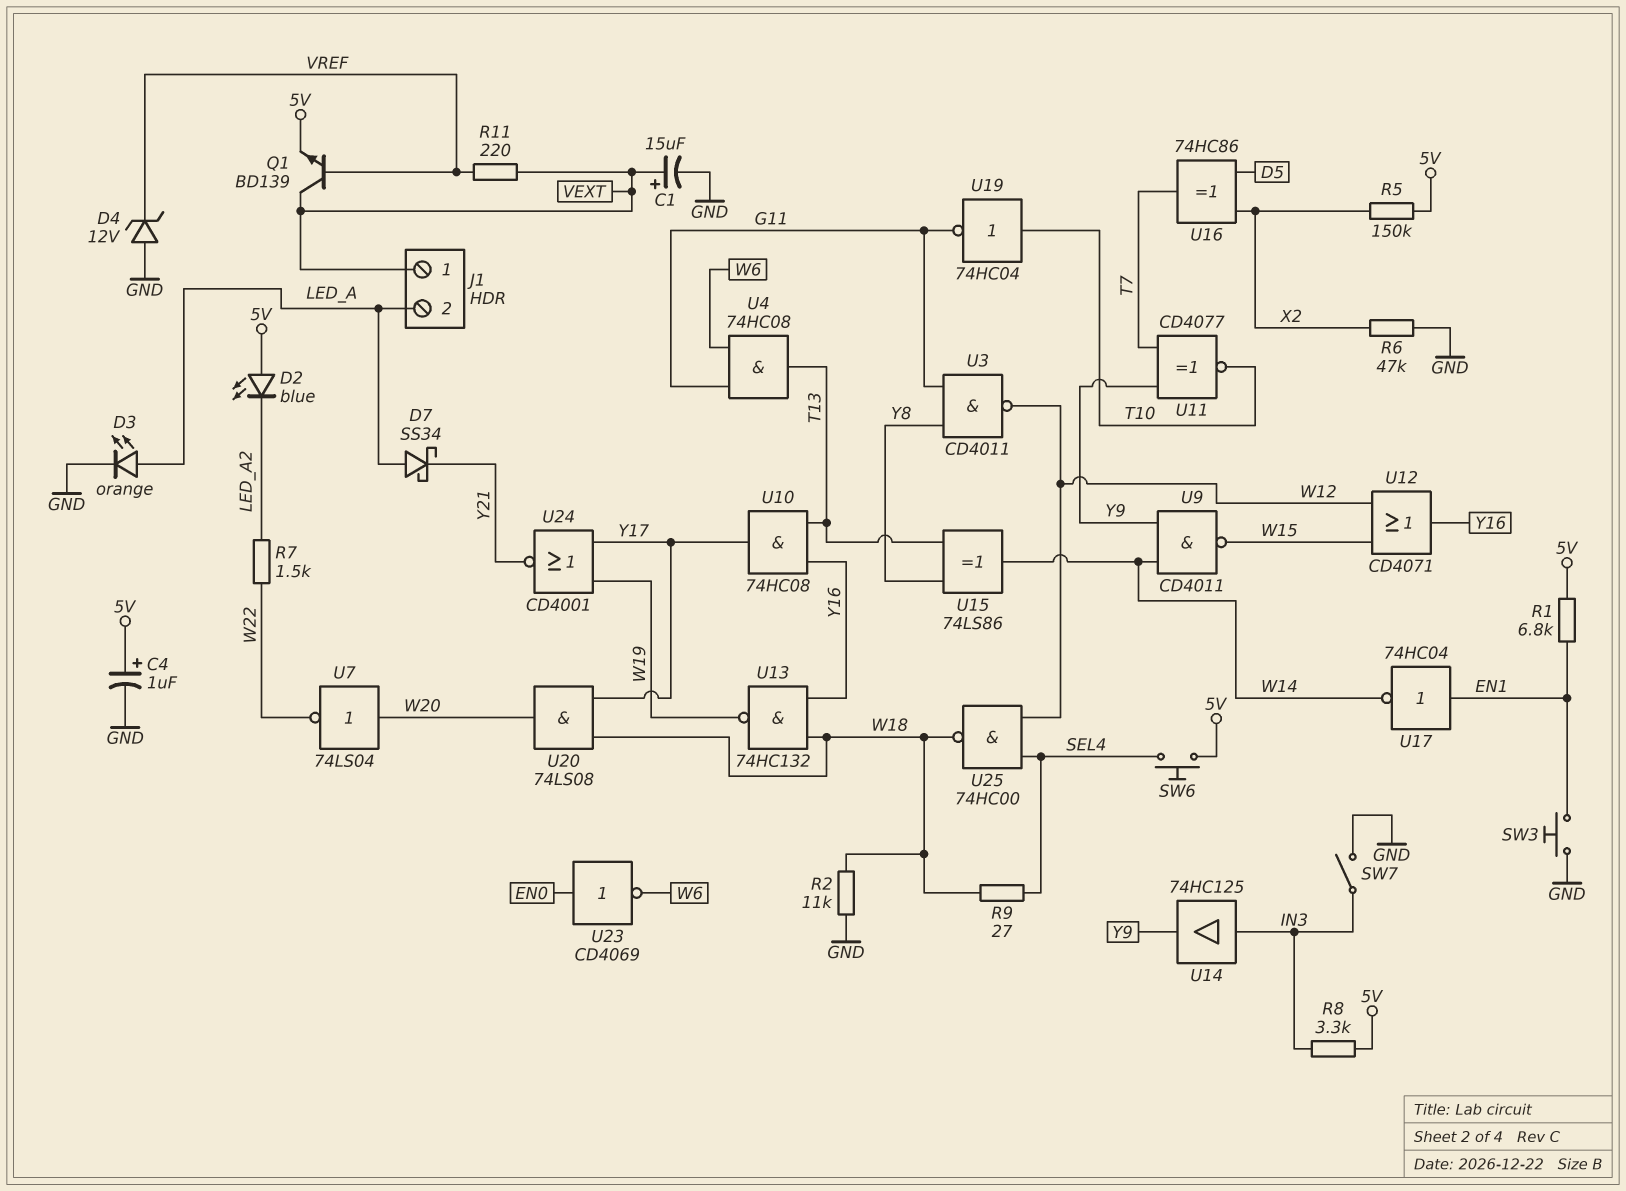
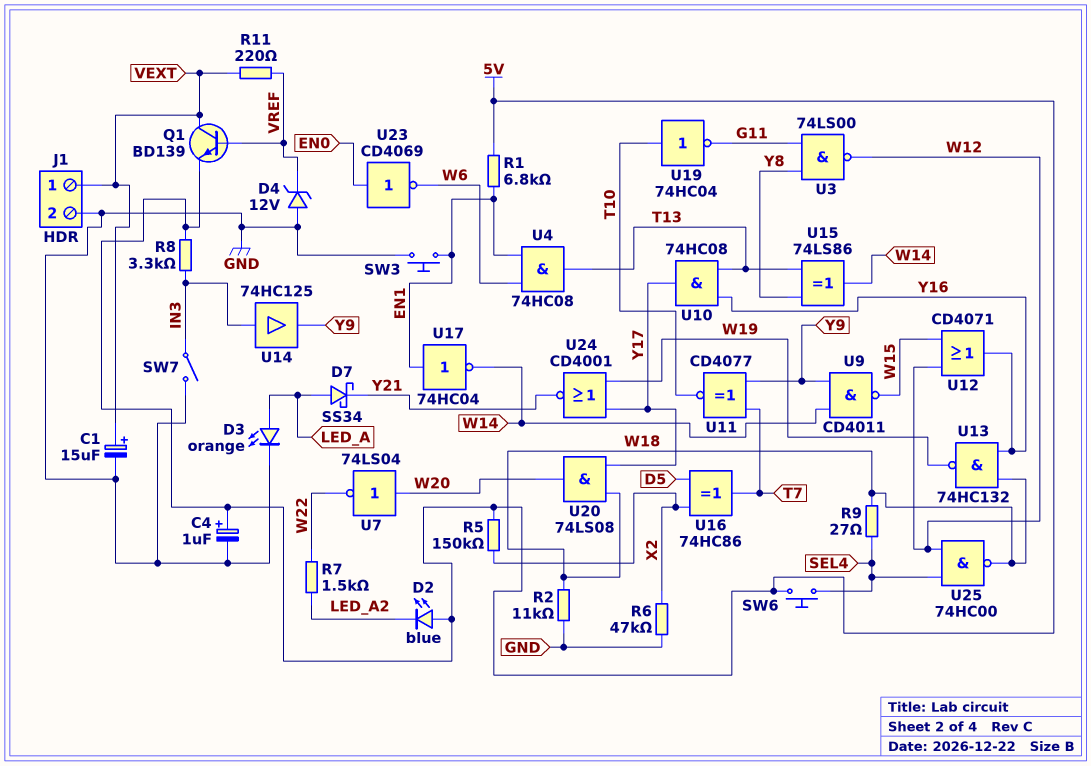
J1 pin 2: LED_A -> GND
U3: NAND CD4011 (in G11, in Y8, out W12) -> NAND 74LS00 (in G11, in Y8, out W12)
U4: AND 74HC08 (in G11, in W6, out T13) -> AND 74HC08 (in EN1, in W6, out T13)

